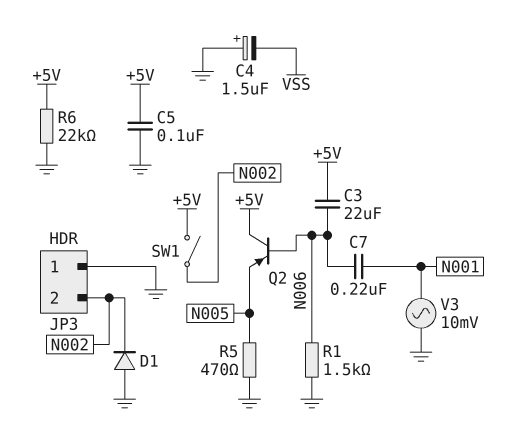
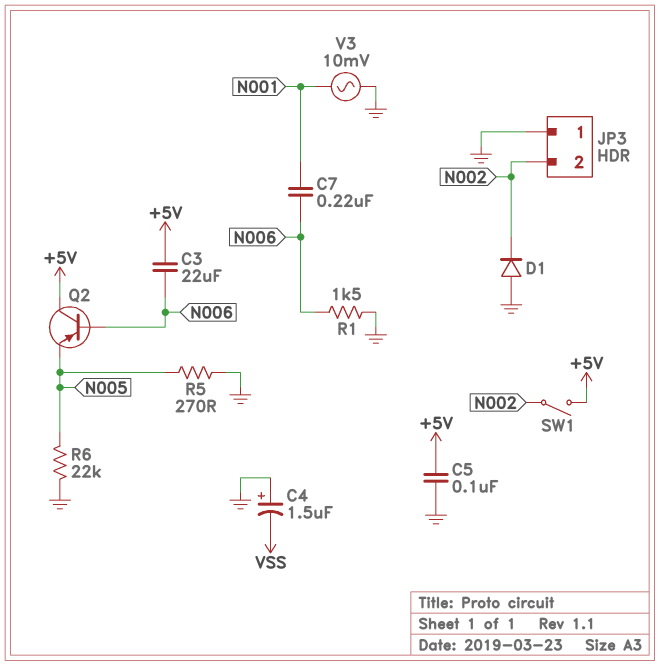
R5: 470 (GND, N005) -> 270 (GND, N005)
R6: 22k (+5V, GND) -> 22k (GND, N005)

